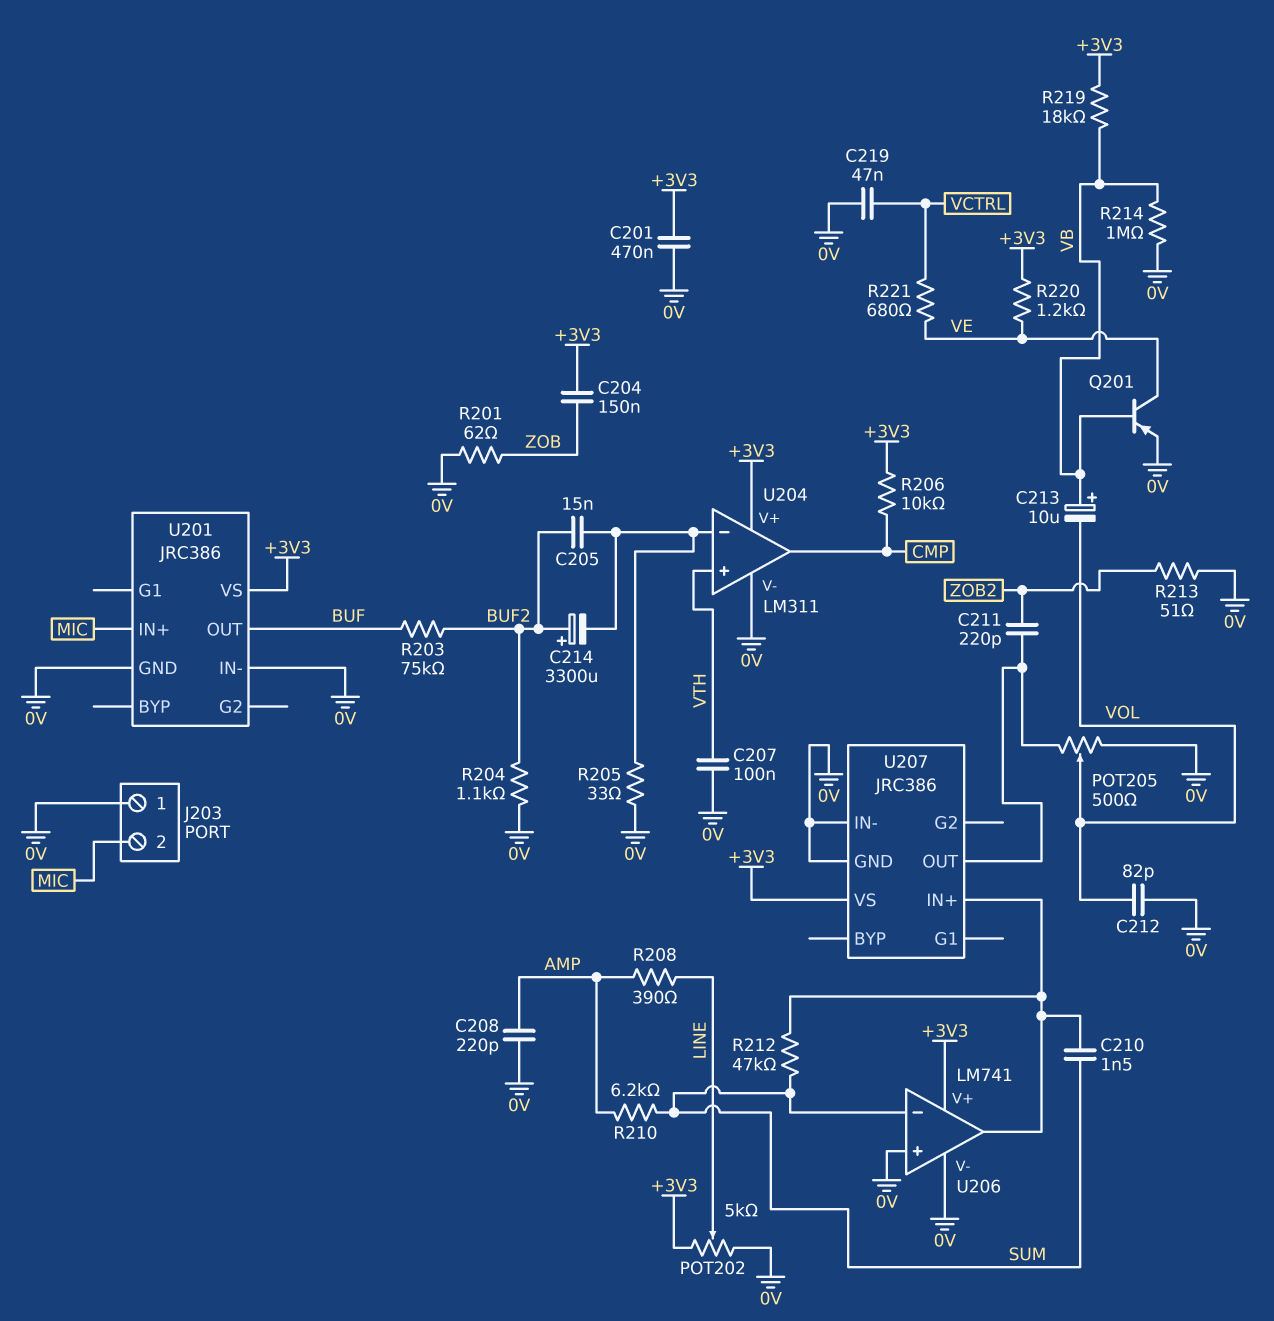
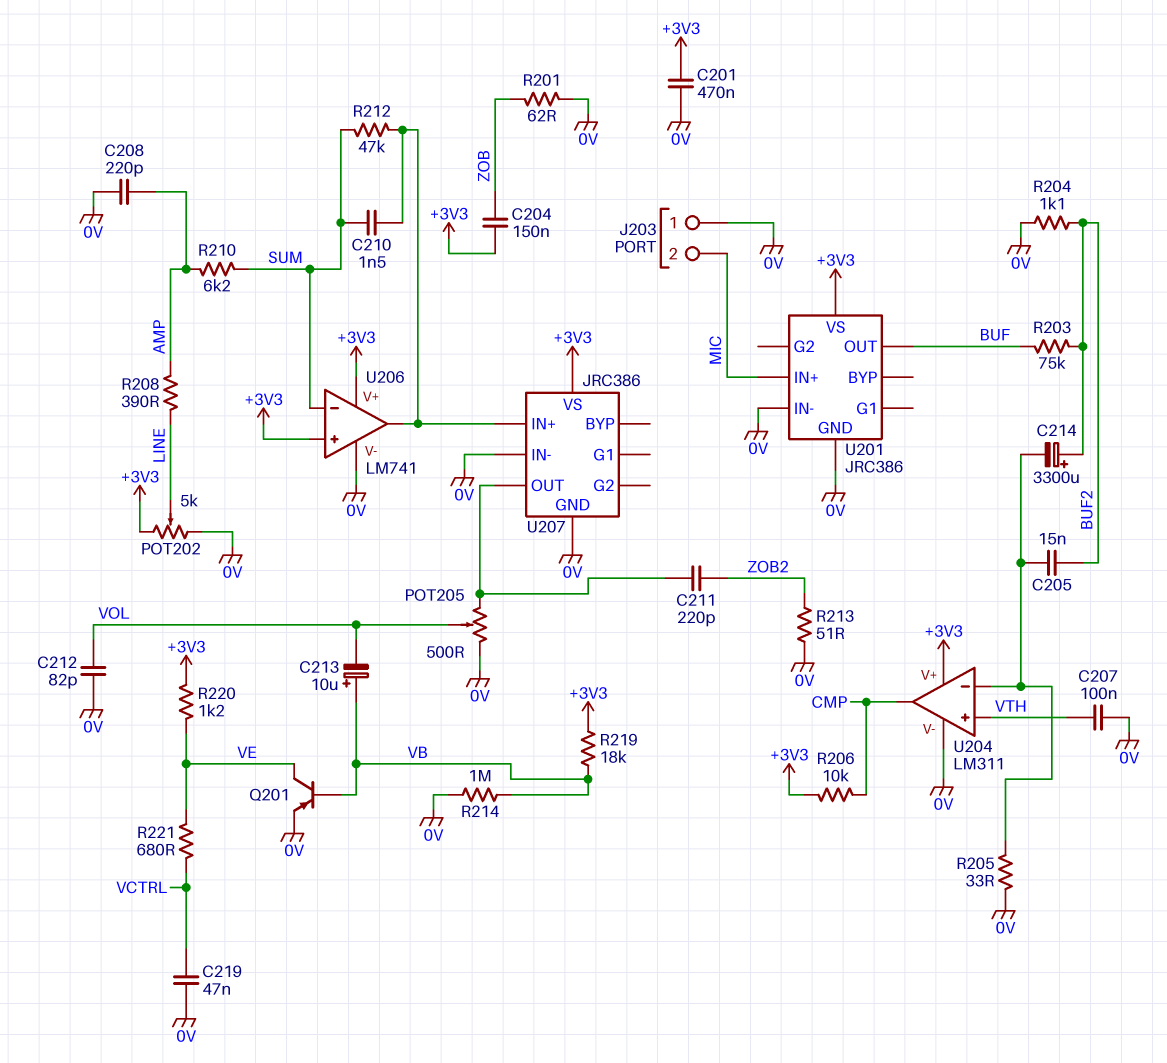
U206 pin in+: 0V -> +3V3

